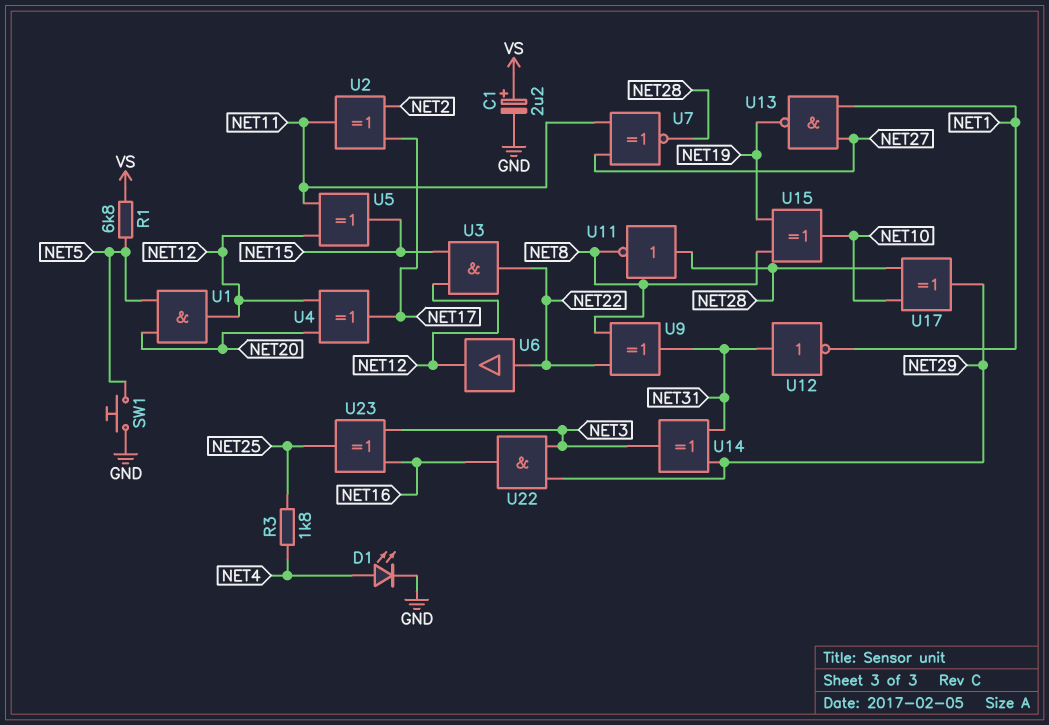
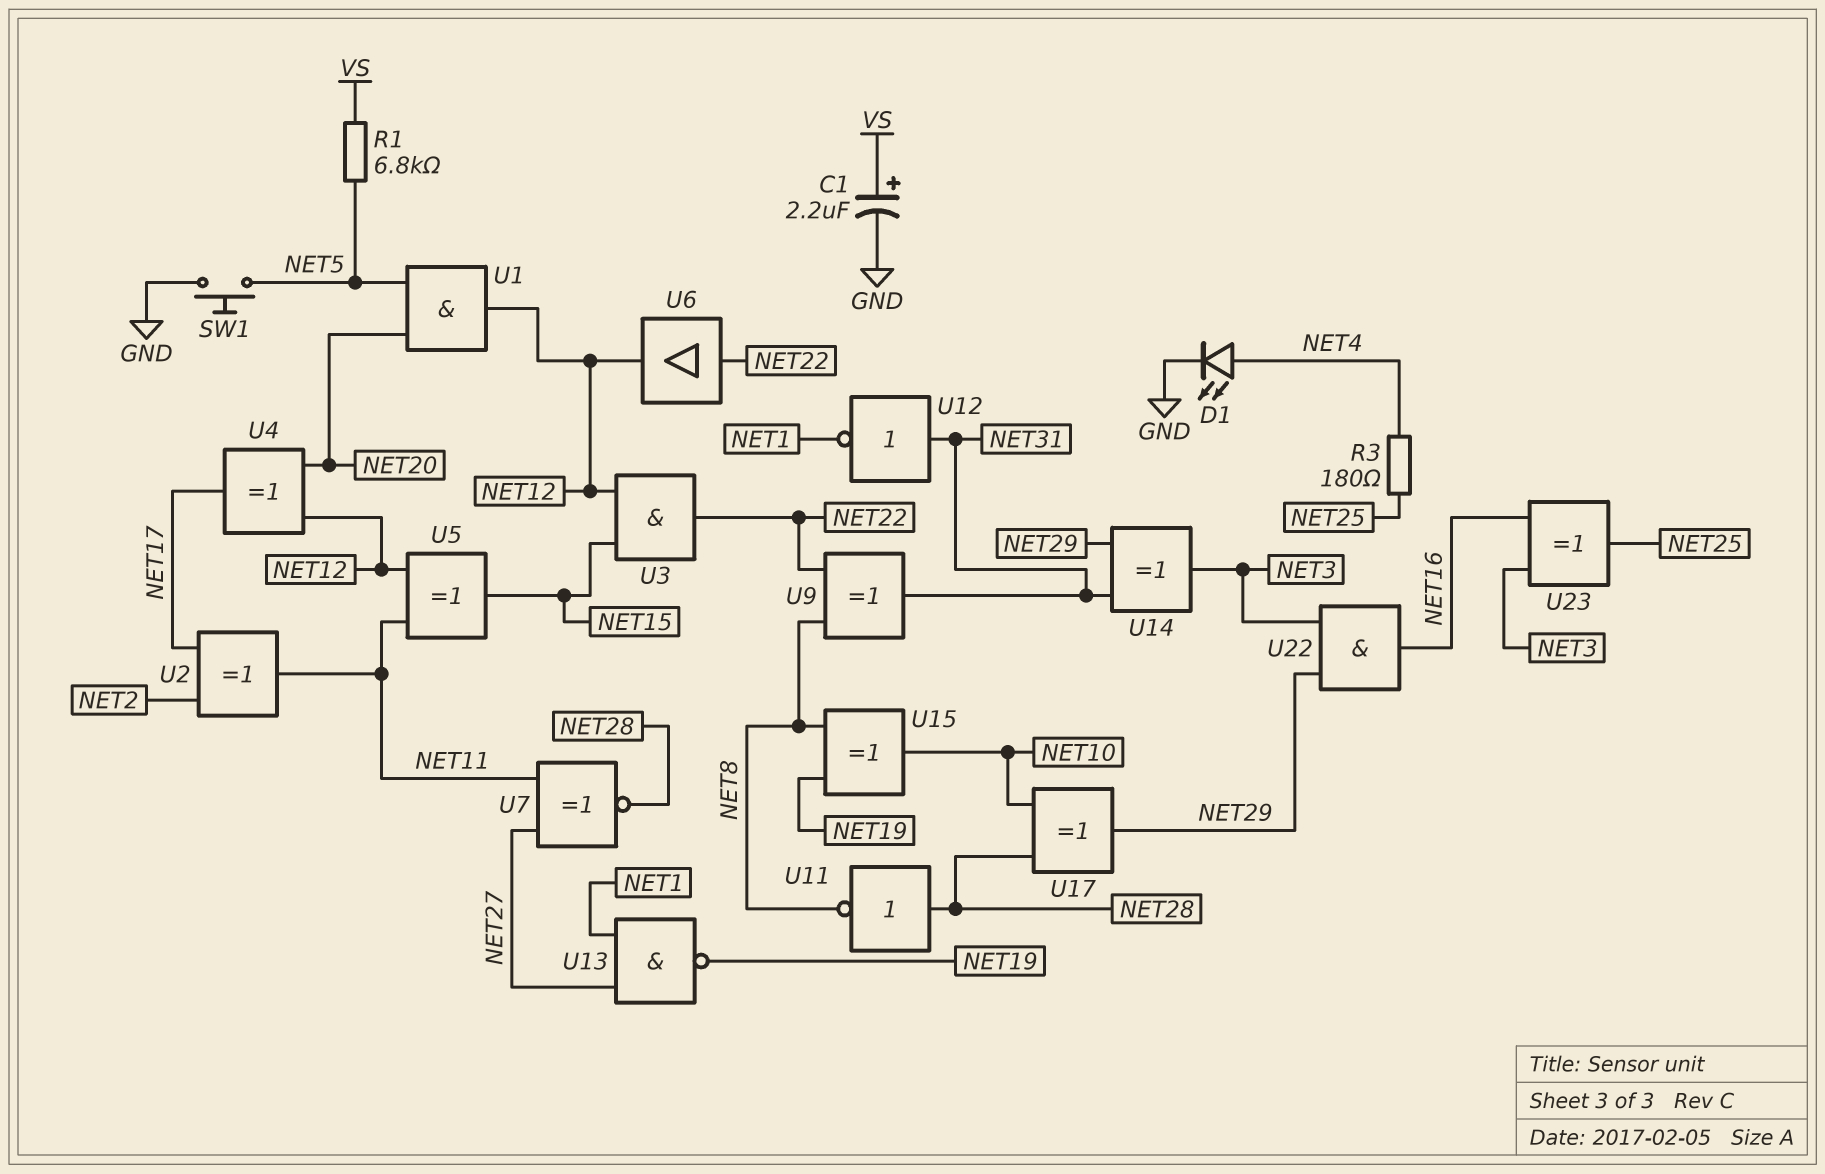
R3: 1.8k (NET4, NET25) -> 180 (NET4, NET25)

